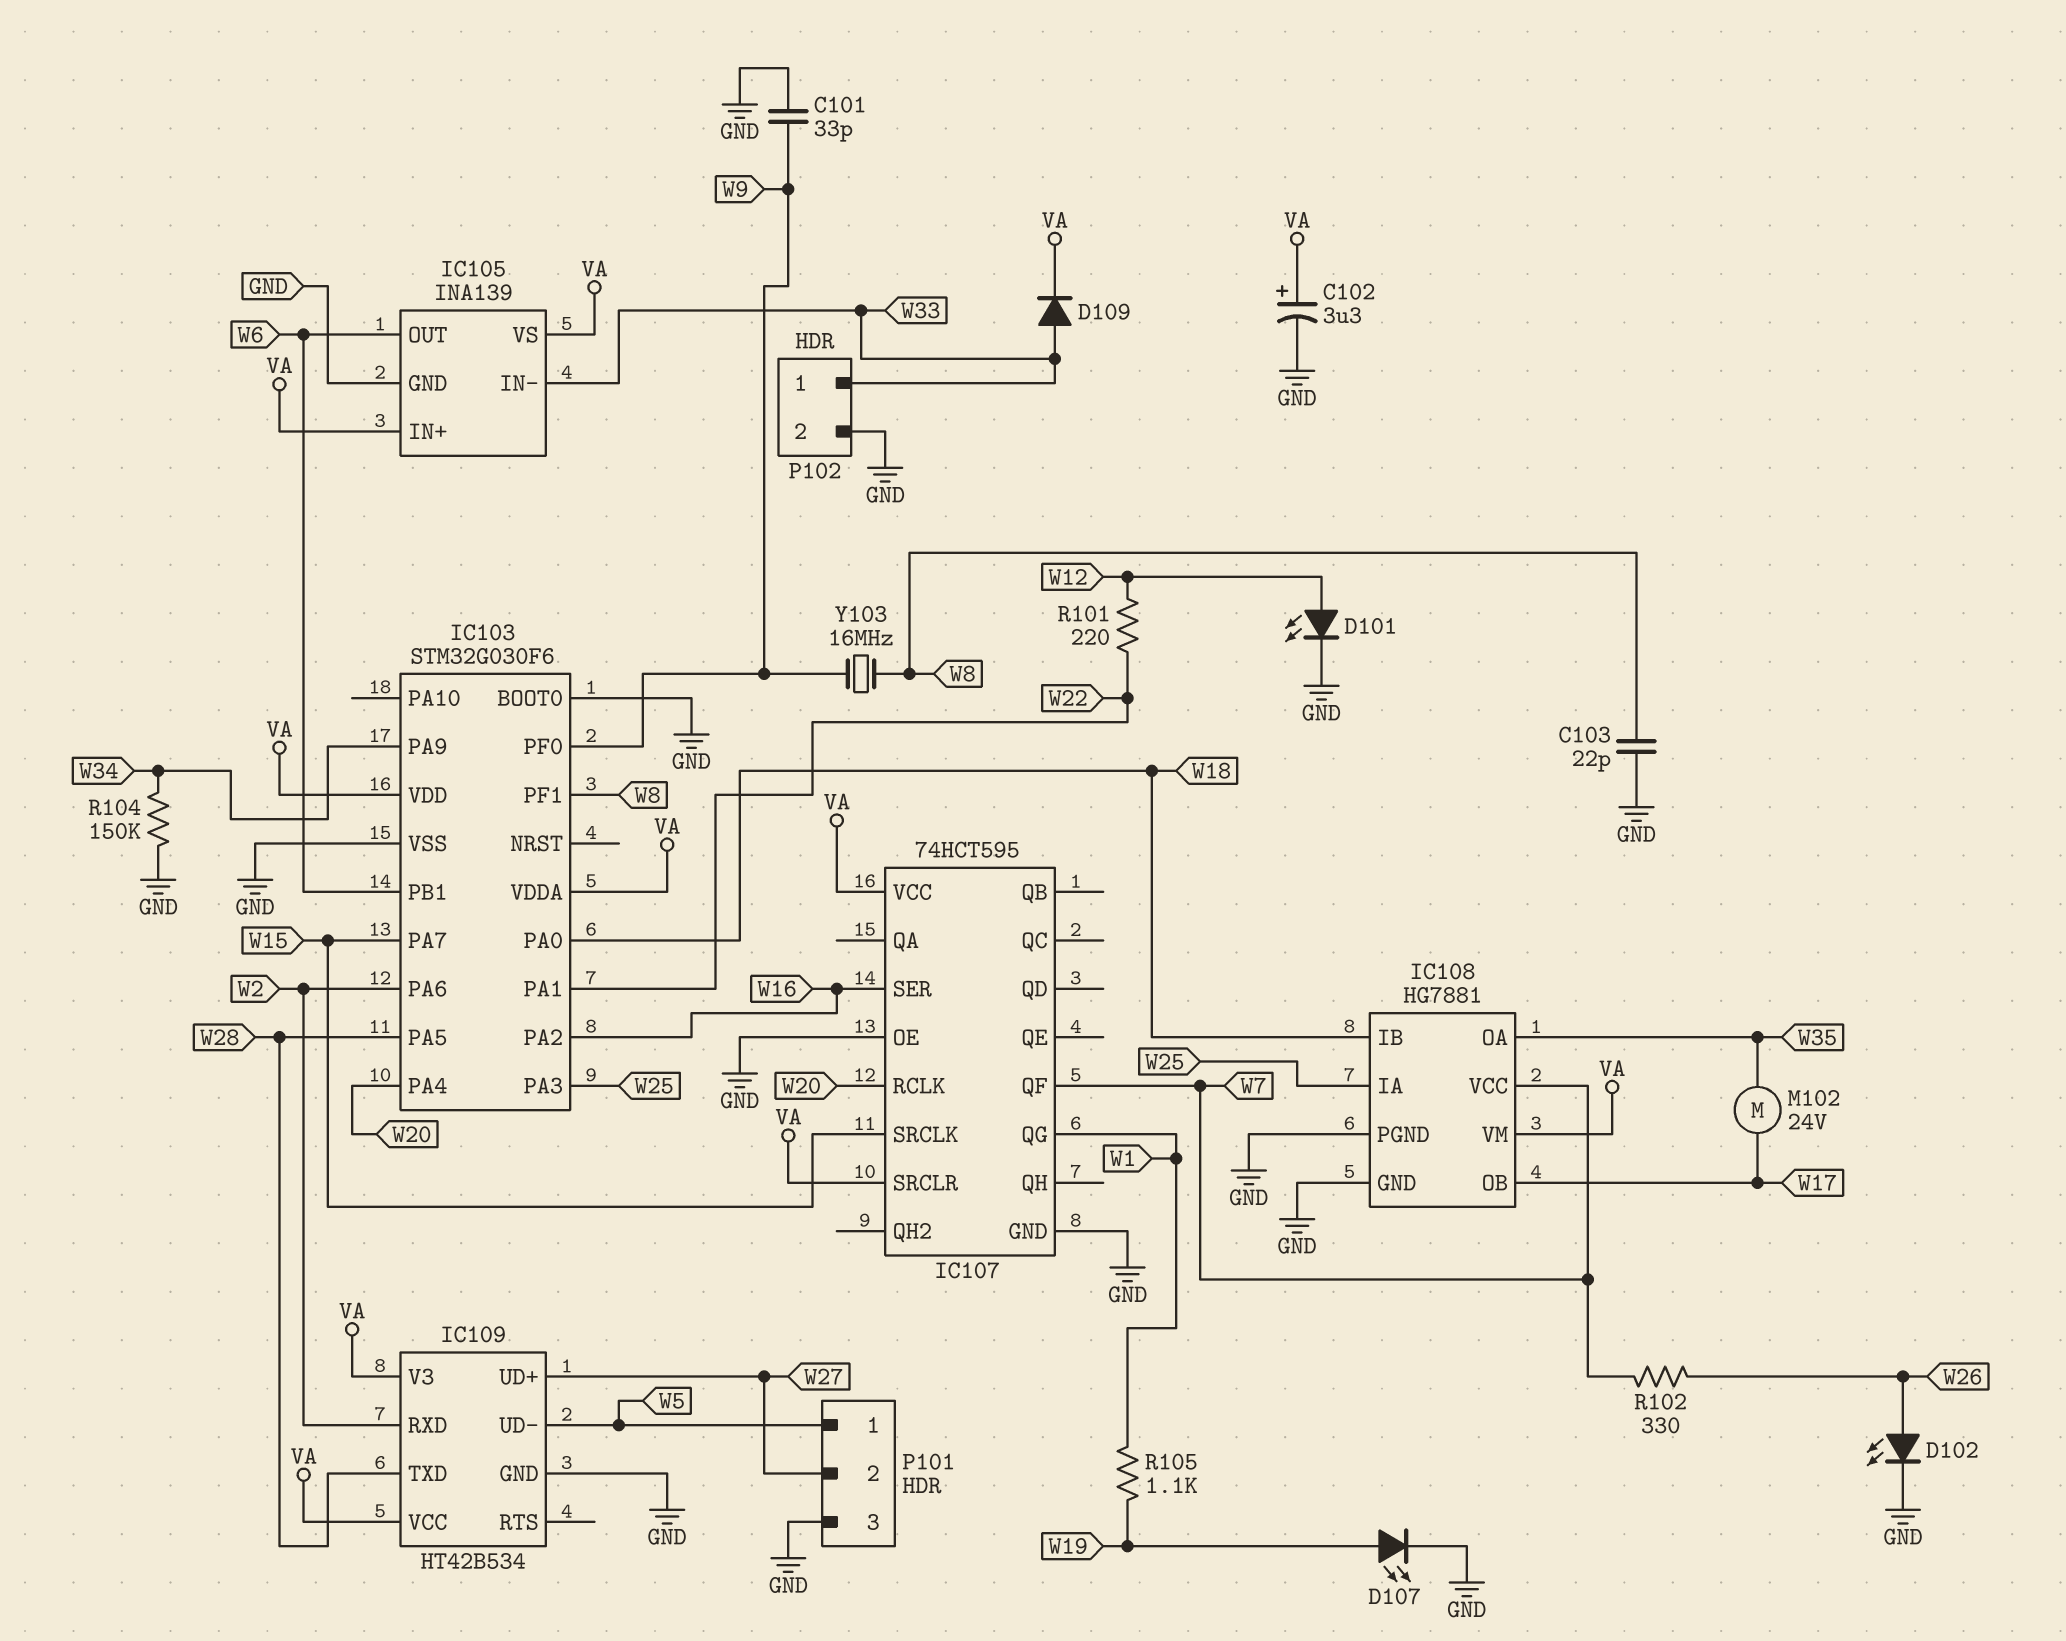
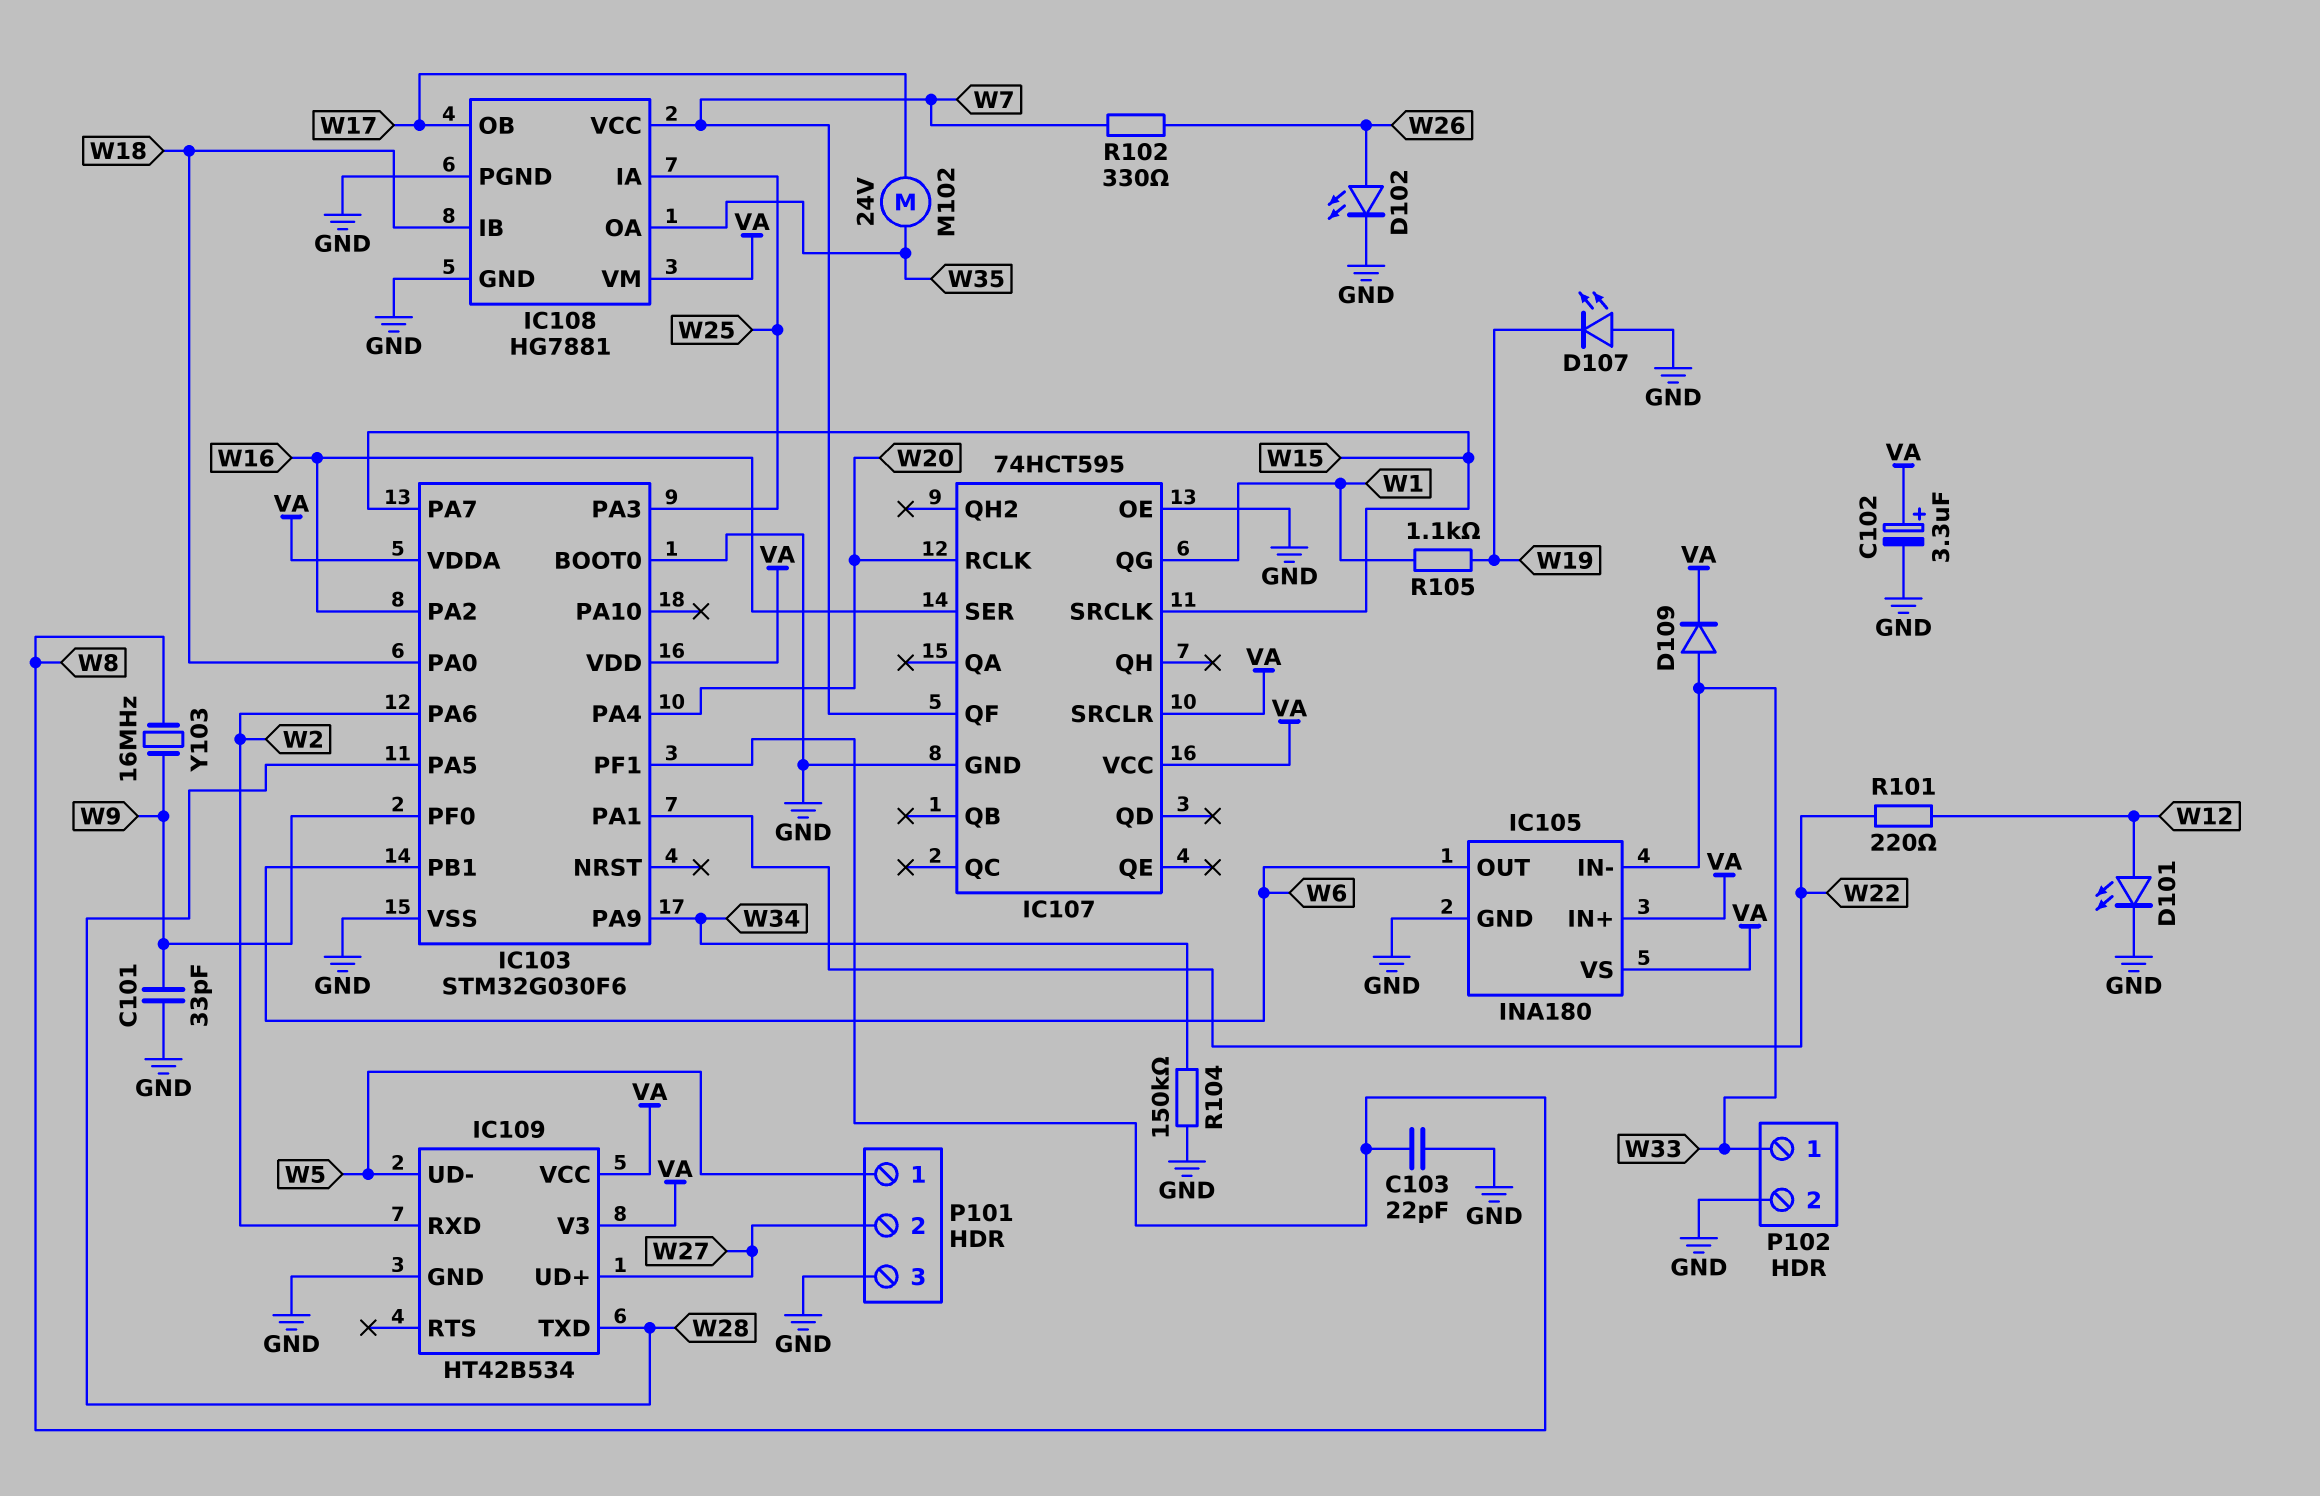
D107: LED (A W19, K GND) -> LED (A GND, K W19)
IC105: INA139 -> INA180

